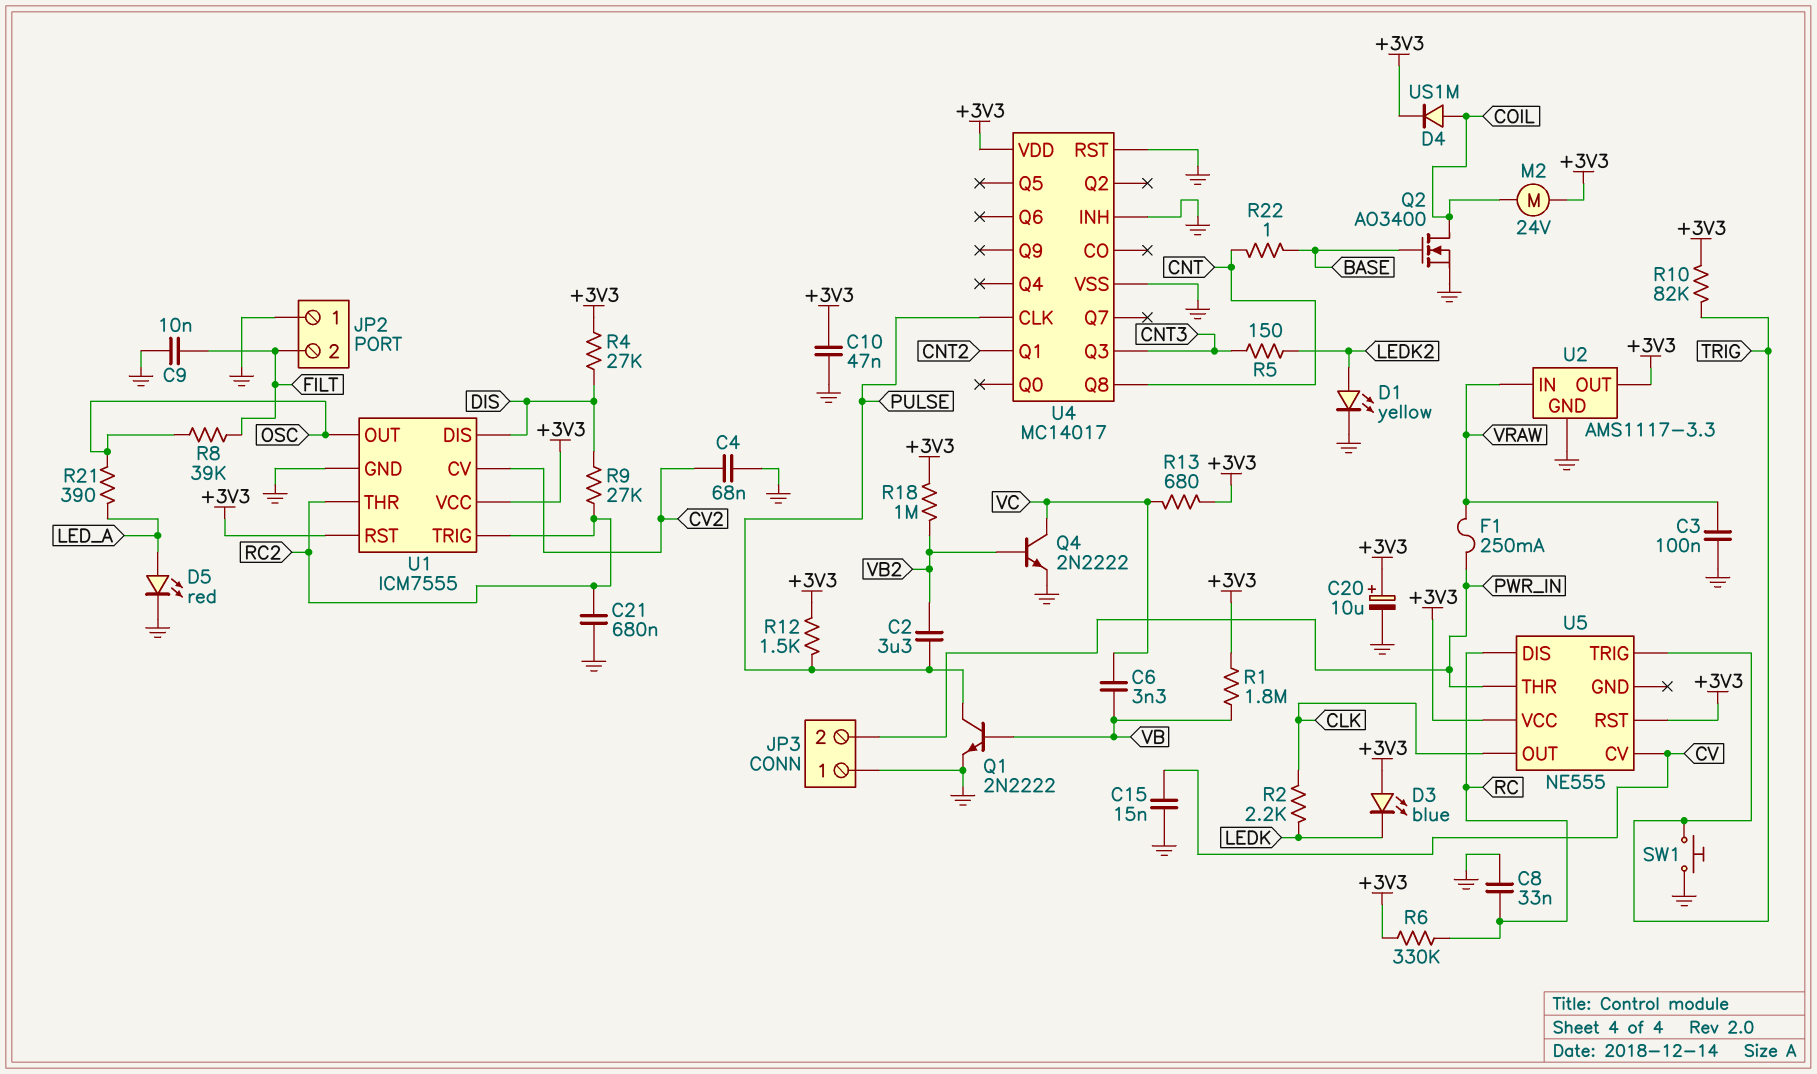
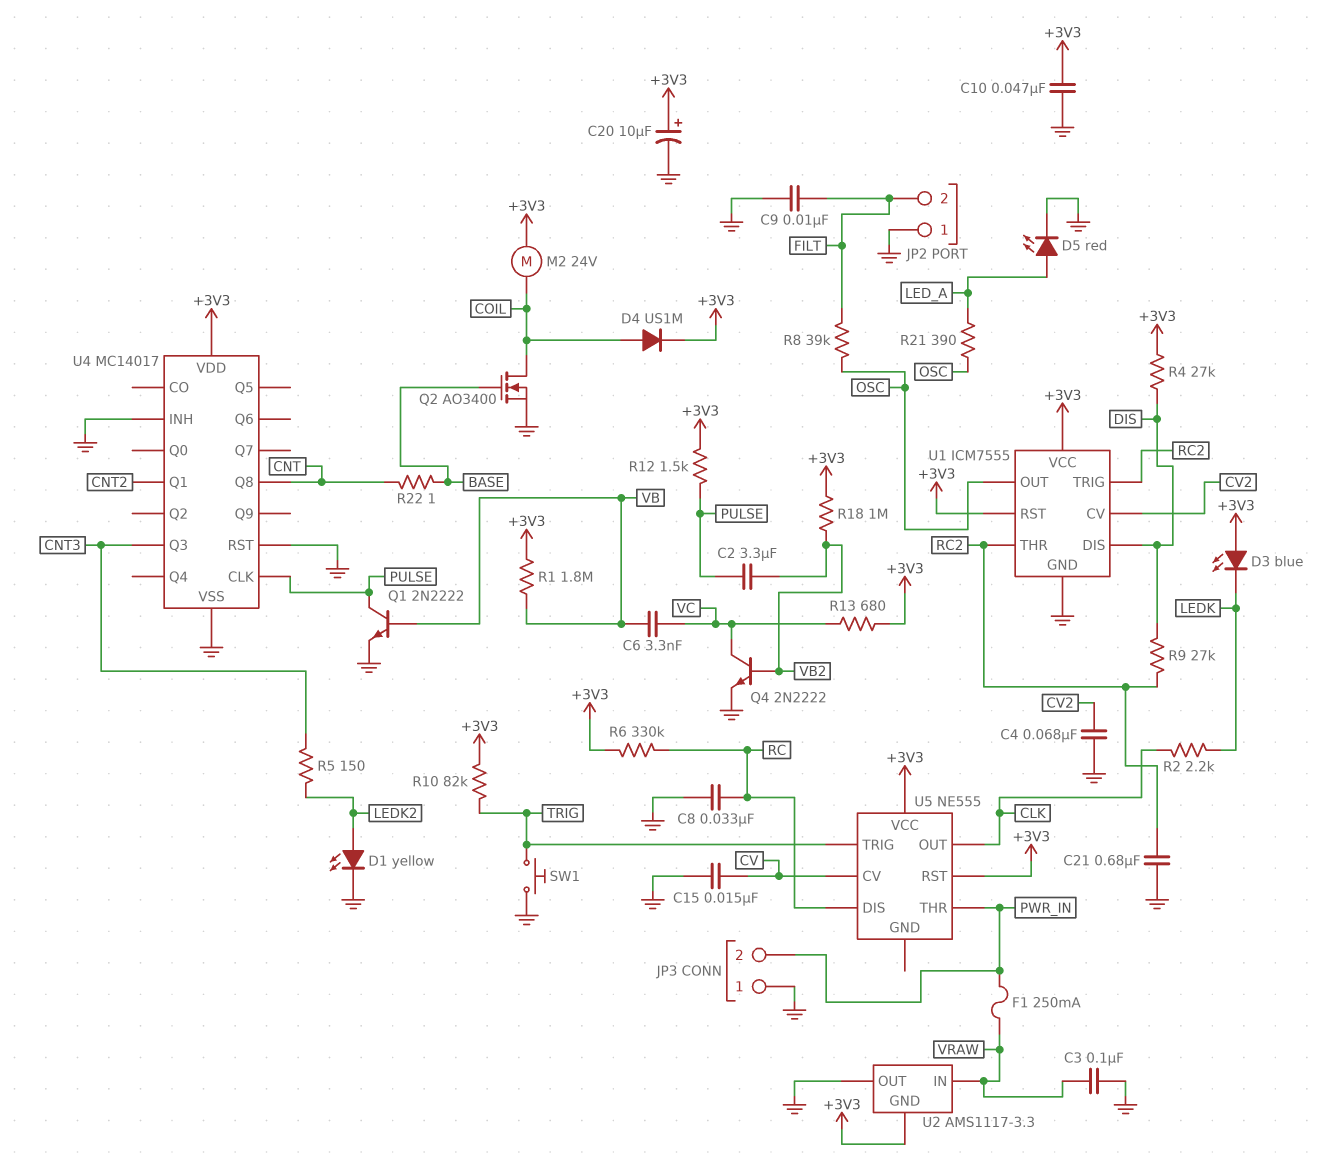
U2 pin GND: GND -> +3V3
U2 pin OUT: +3V3 -> GND

